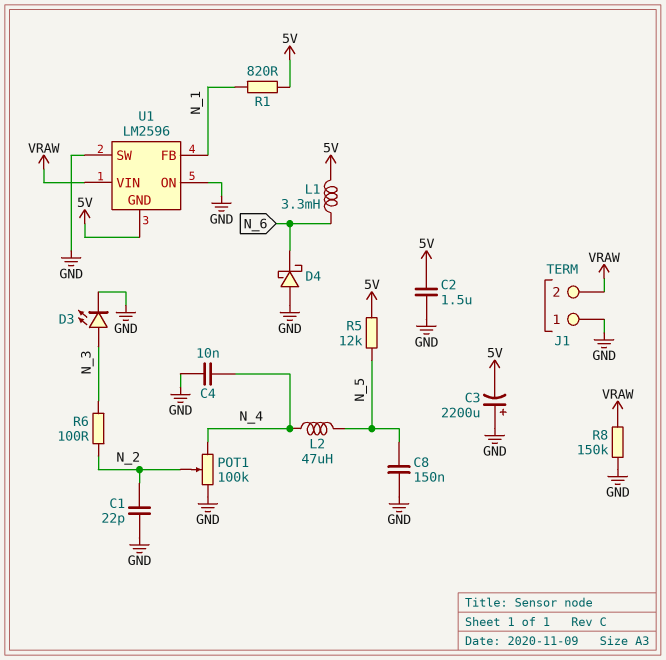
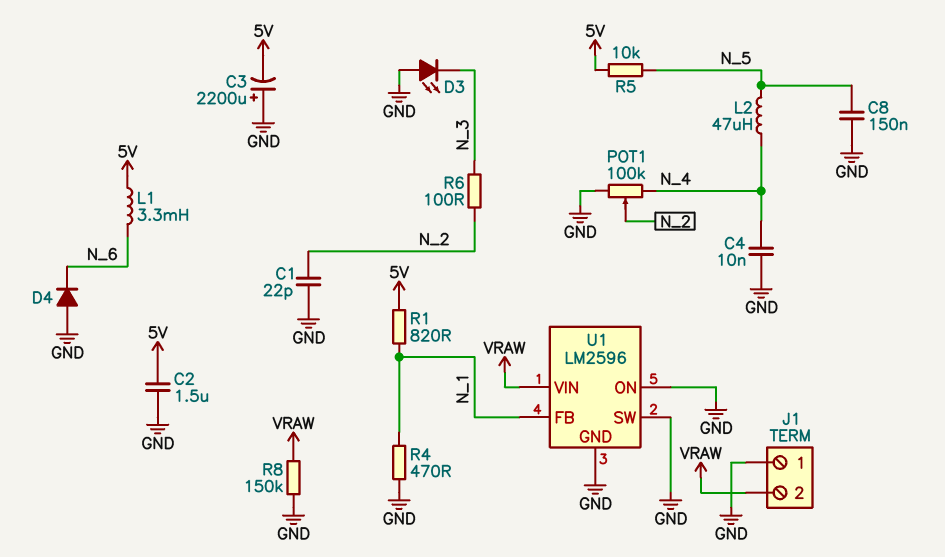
D3: LED (A N_3, K GND) -> LED (A GND, K N_3)
D4: schottky (A GND, K N_6) -> diode (A GND, K N_6)
R4: none -> 470 (GND, N_1)
R5: 12k (5V, N_5) -> 10k (5V, N_5)
U1 pin GND: 5V -> GND

